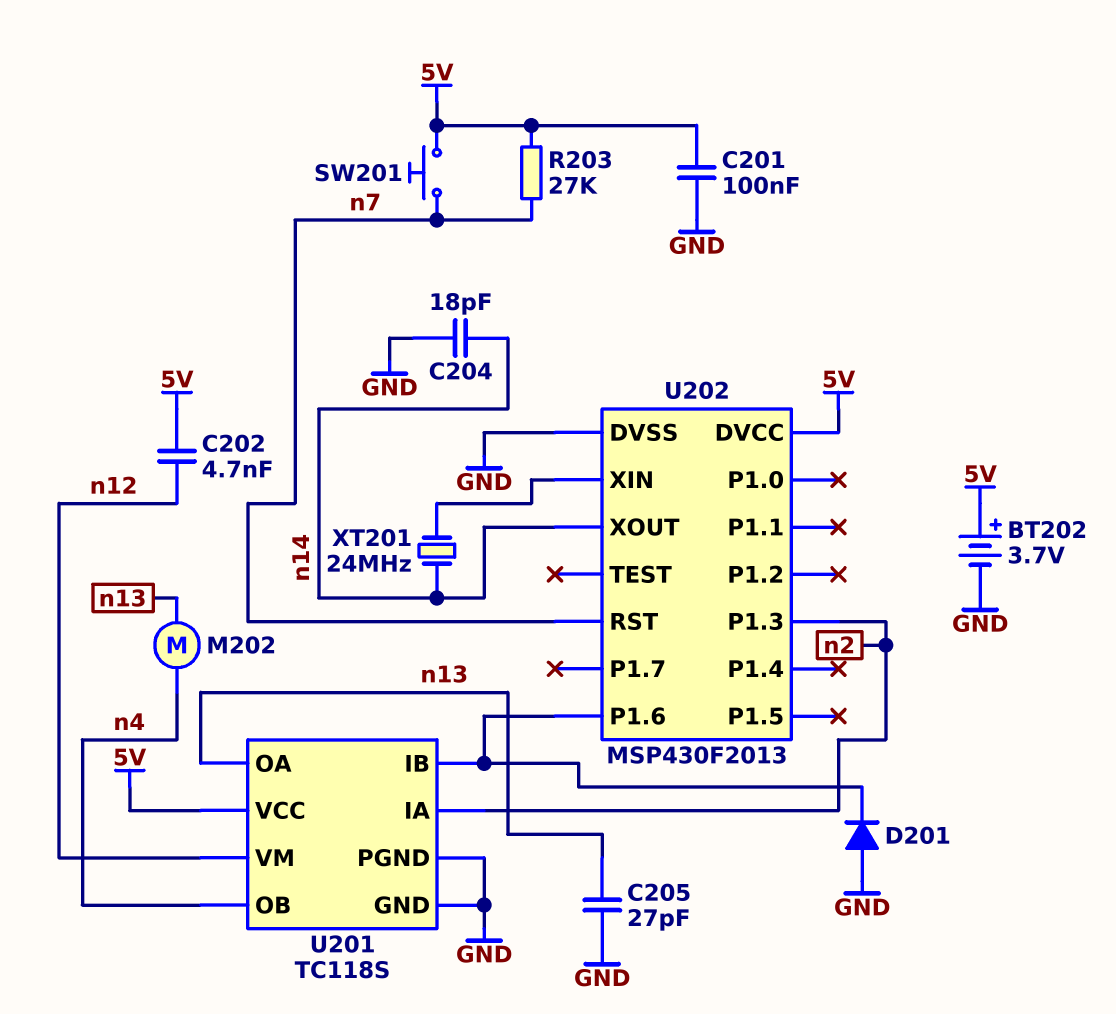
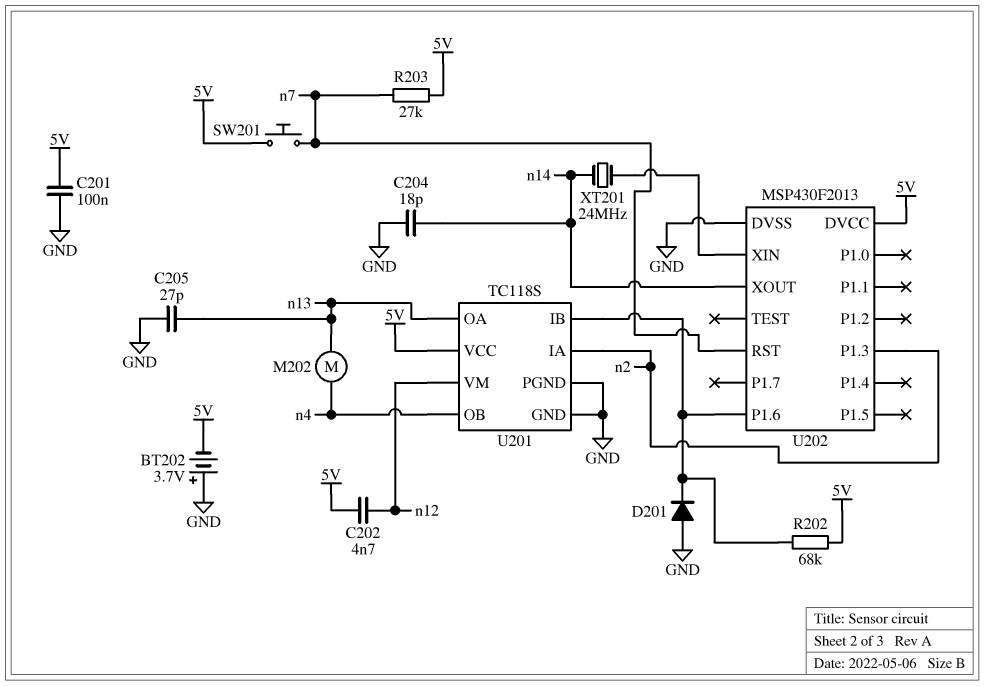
BT202: 3.7V (plus 5V, minus GND) -> 3.7V (plus GND, minus 5V)
R202: none -> 68k (5V, U201/IB)

